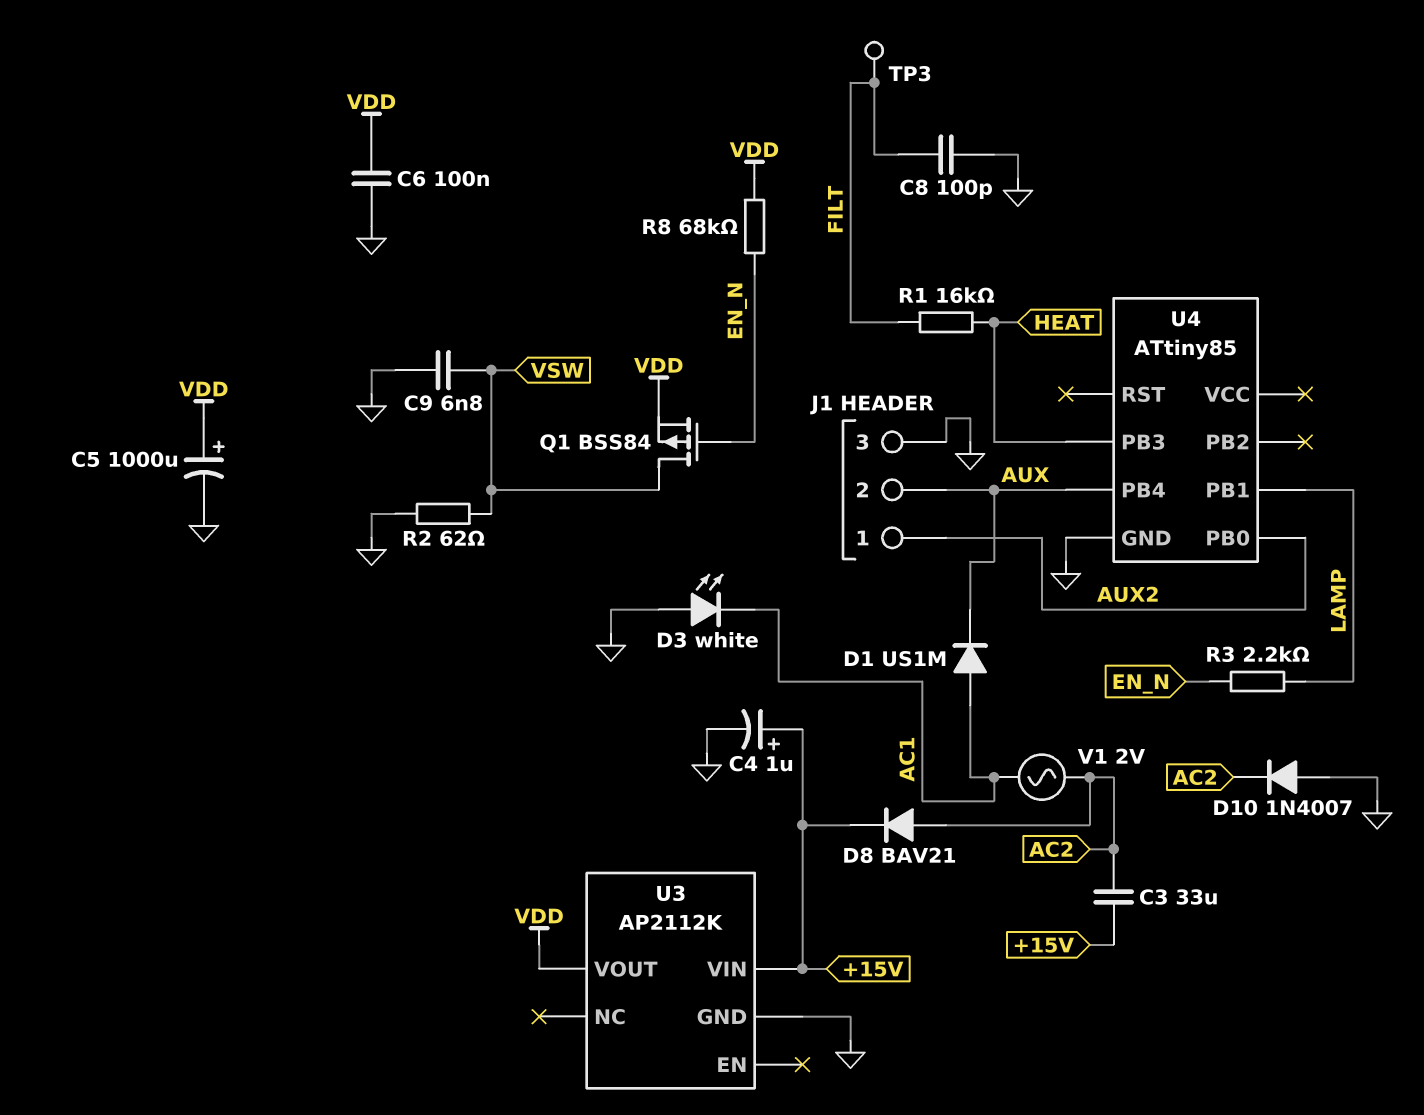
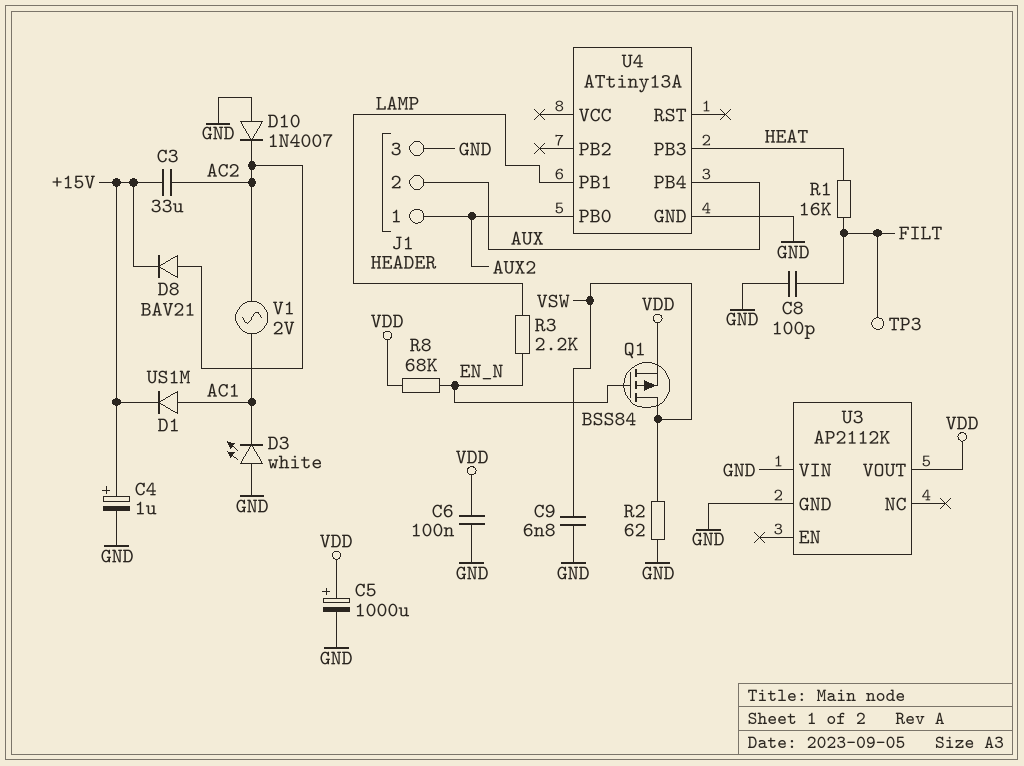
D1: diode US1M (A AC1, K AUX) -> diode US1M (A AC1, K +15V)
U3 pin VIN: +15V -> GND
U4: ATtiny85 -> ATtiny13A

